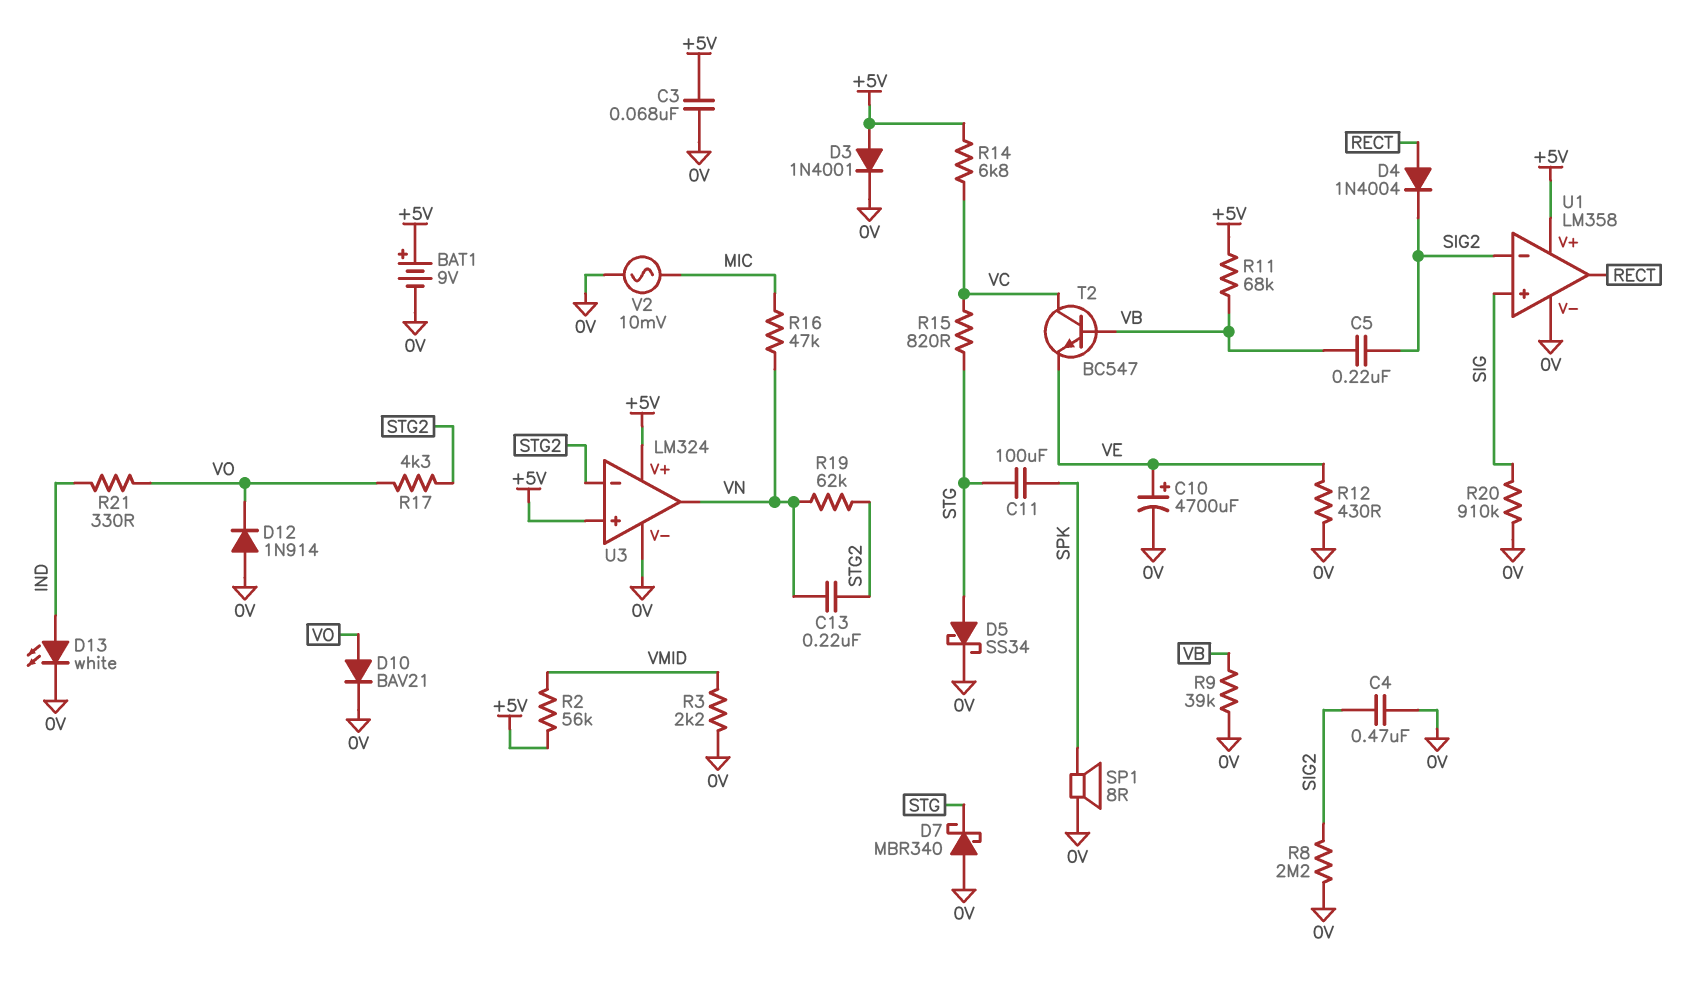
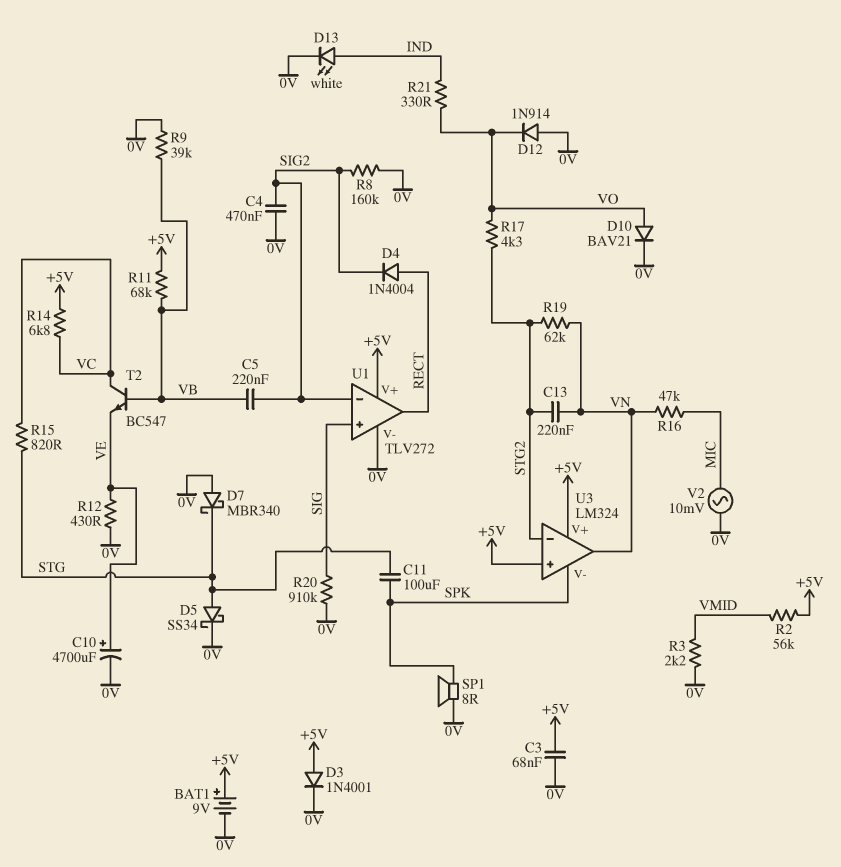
R8: 2.2M (0V, SIG2) -> 160k (0V, SIG2)
U1: LM358 -> TLV272
U3 pin V-: 0V -> SPK

